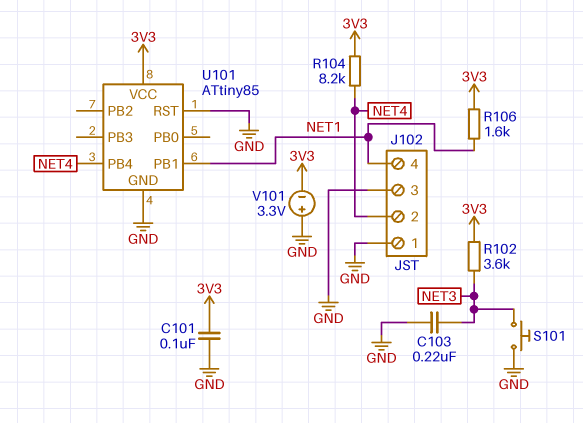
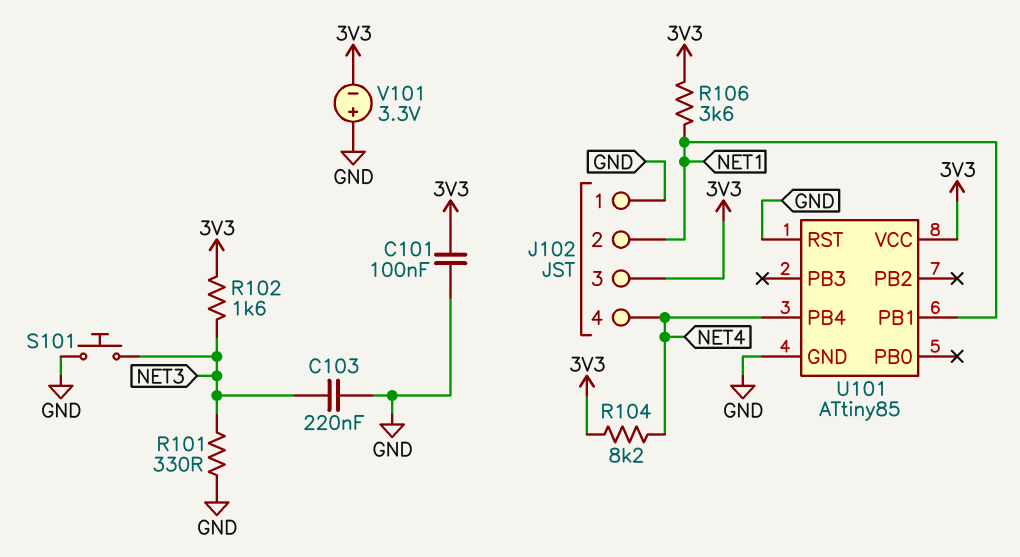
J102 pin 2: NET4 -> NET1
J102 pin 3: GND -> 3V3
J102 pin 4: NET1 -> NET4
R101: none -> 330 (GND, NET3)
R102: 3.6k (3V3, NET3) -> 1.6k (3V3, NET3)
R106: 1.6k (3V3, NET1) -> 3.6k (3V3, NET1)

